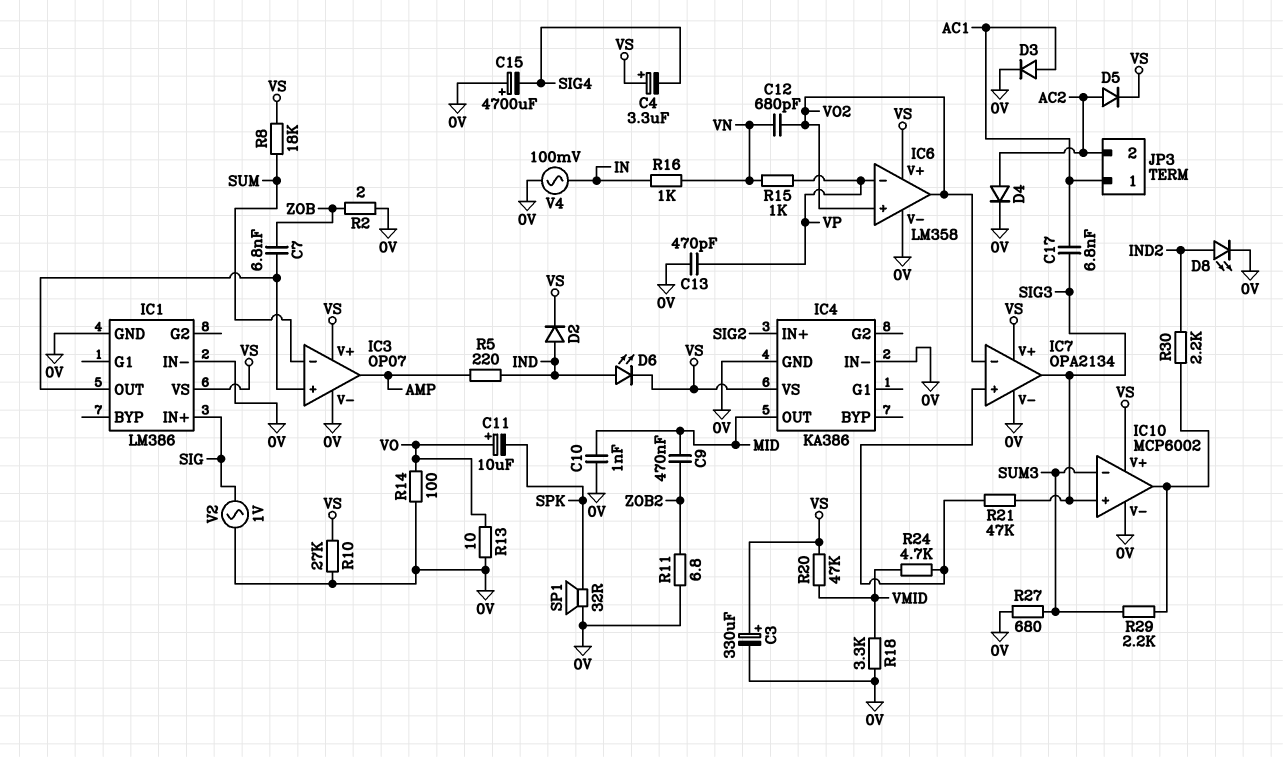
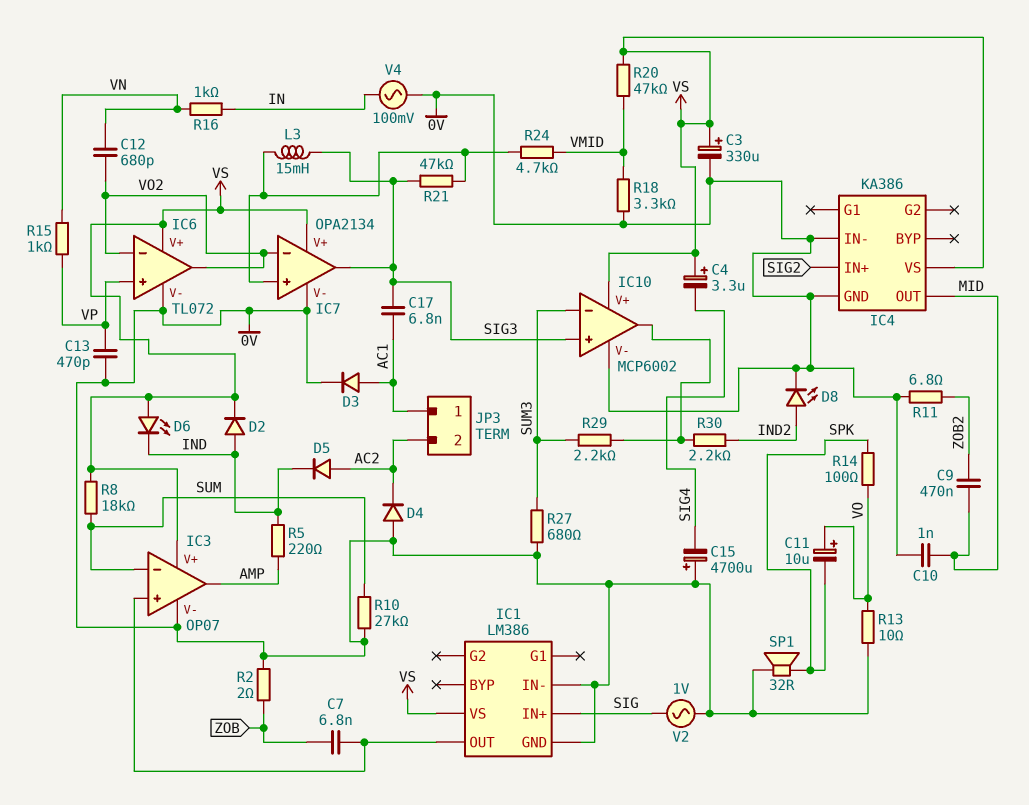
D4: diode (A AC2, K 0V) -> diode (A 0V, K AC2)
D5: diode (A AC2, K VS) -> diode (A AC2, K IND)
D6: LED (A IND, K VS) -> LED (A VS, K IND)
IC6: LM358 -> TL072
IC6 pin in+: VO2 -> VP
IC6 pin in-: VP -> VO2
L3: none -> 15mH (IC7/in+, SIG3)
R10: 27k (0V, VS) -> 27k (0V, SUM)
R14: 100 (0V, VO) -> 100 (SPK, VO)

